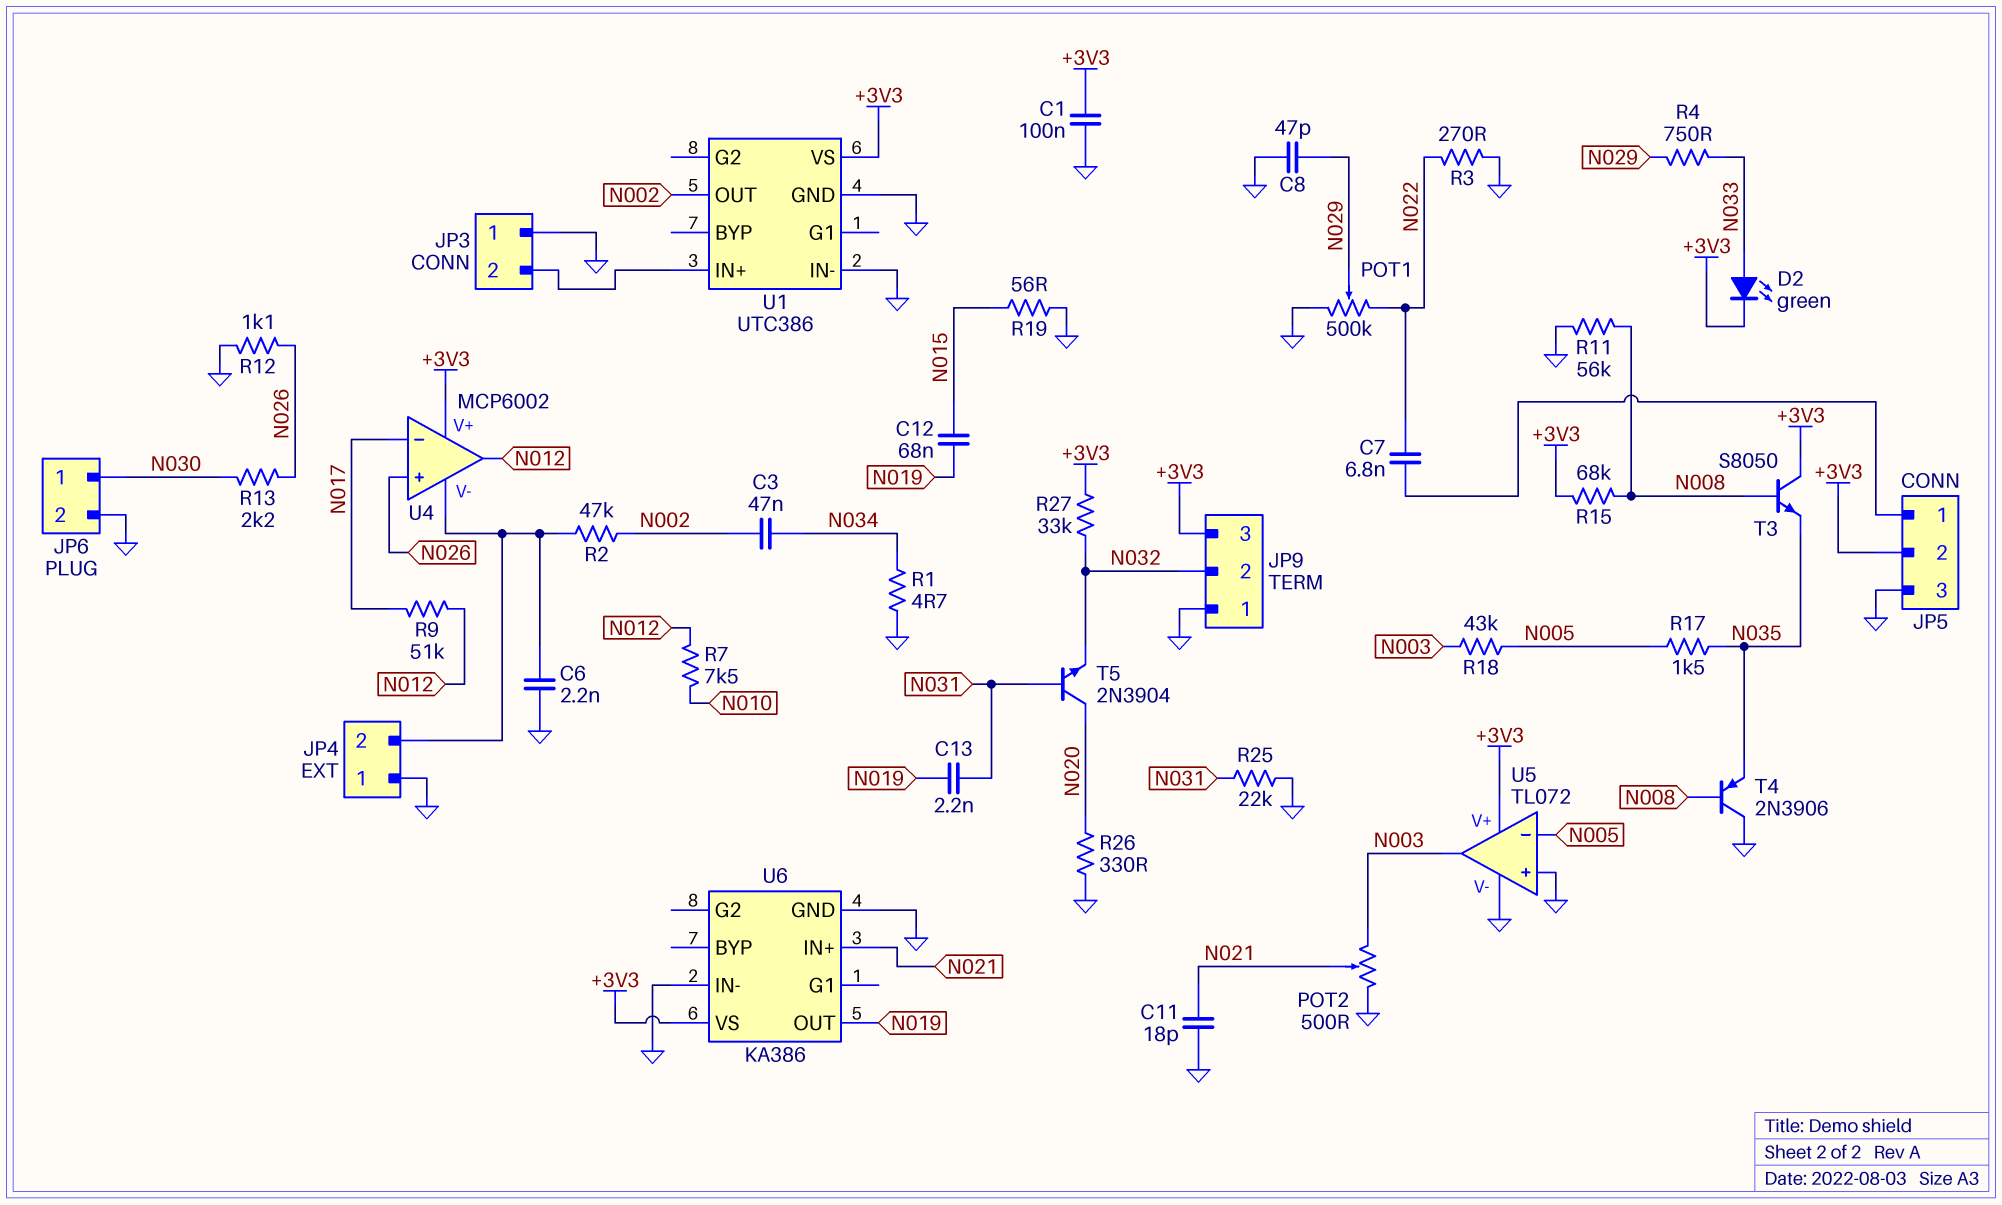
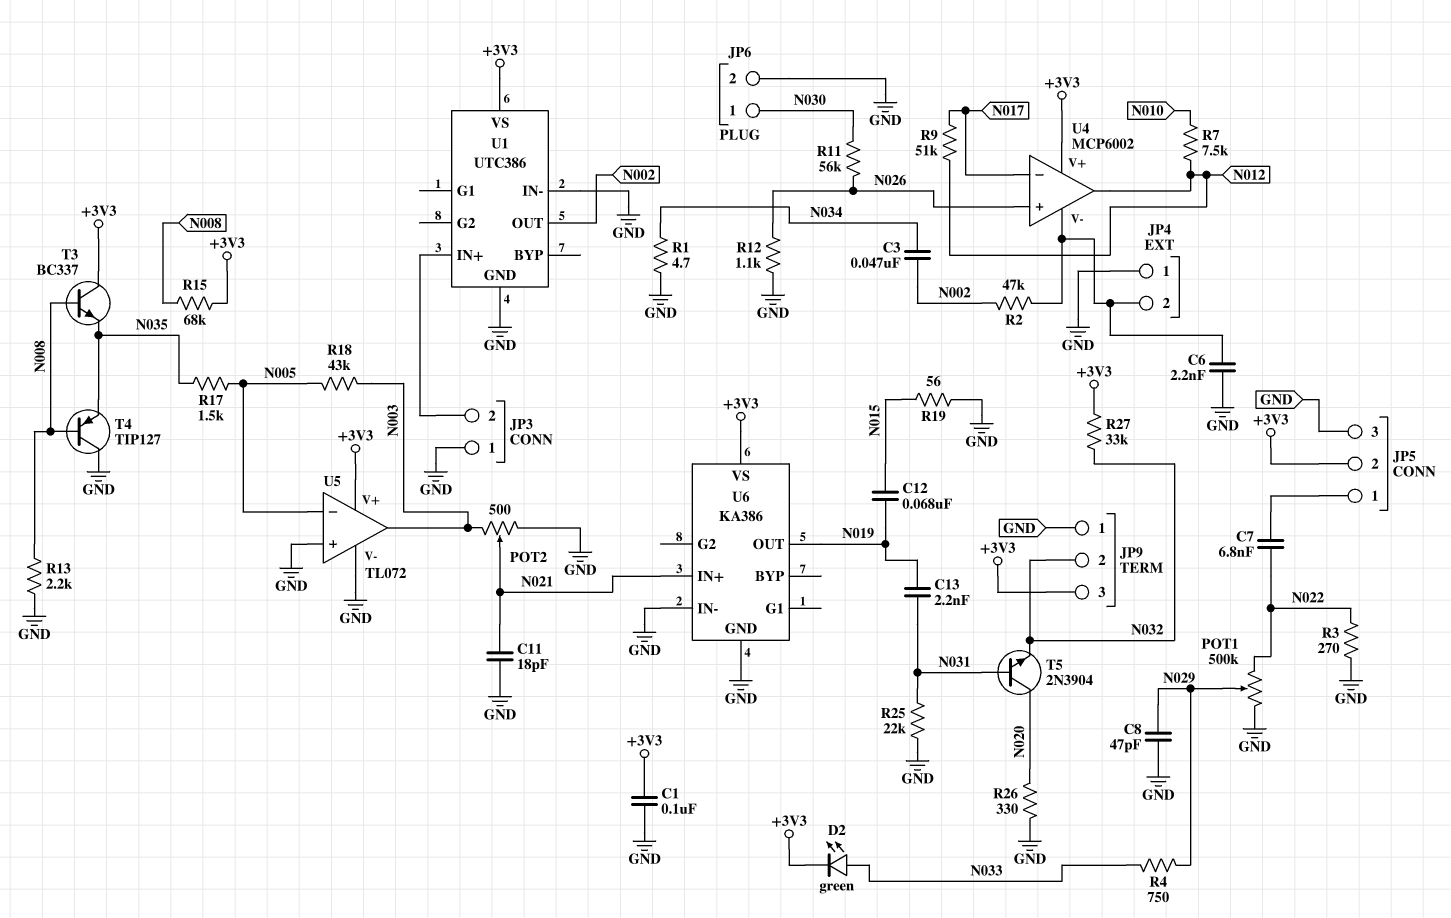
R11: 56k (GND, N008) -> 56k (N026, N030)
R13: 2.2k (N026, N030) -> 2.2k (GND, N008)
T3: NPN S8050 (B N008, C +3V3, E N035) -> NPN BC337 (B N008, C +3V3, E N035)
T4: PNP 2N3906 (B N008, C GND, E N035) -> PNP TIP127 (B N008, C GND, E N035)

